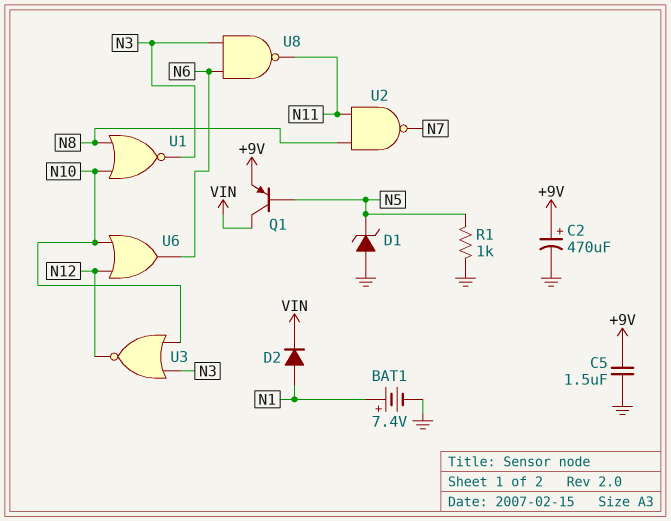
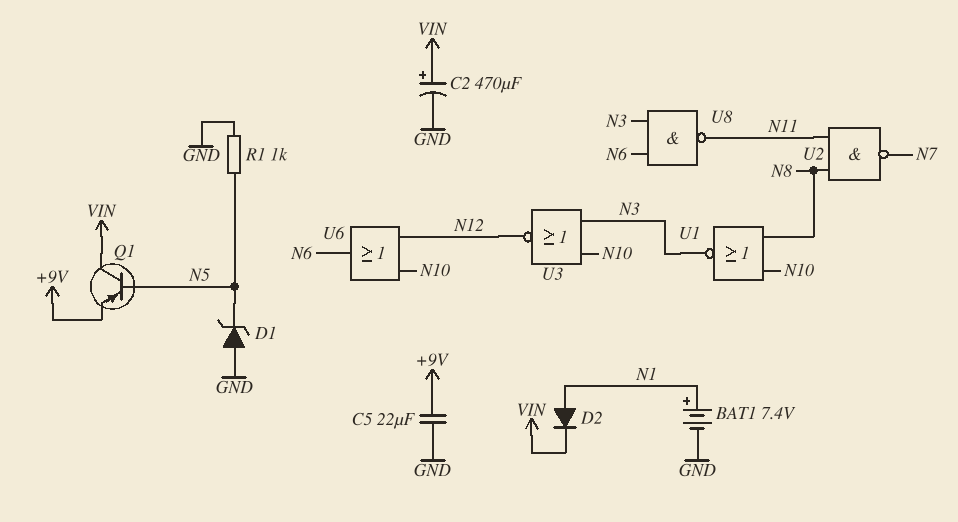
C2: 470uF (plus +9V, minus GND) -> 470uF (plus VIN, minus GND)
C5: 1.5uF (+9V, GND) -> 22uF (+9V, GND)

